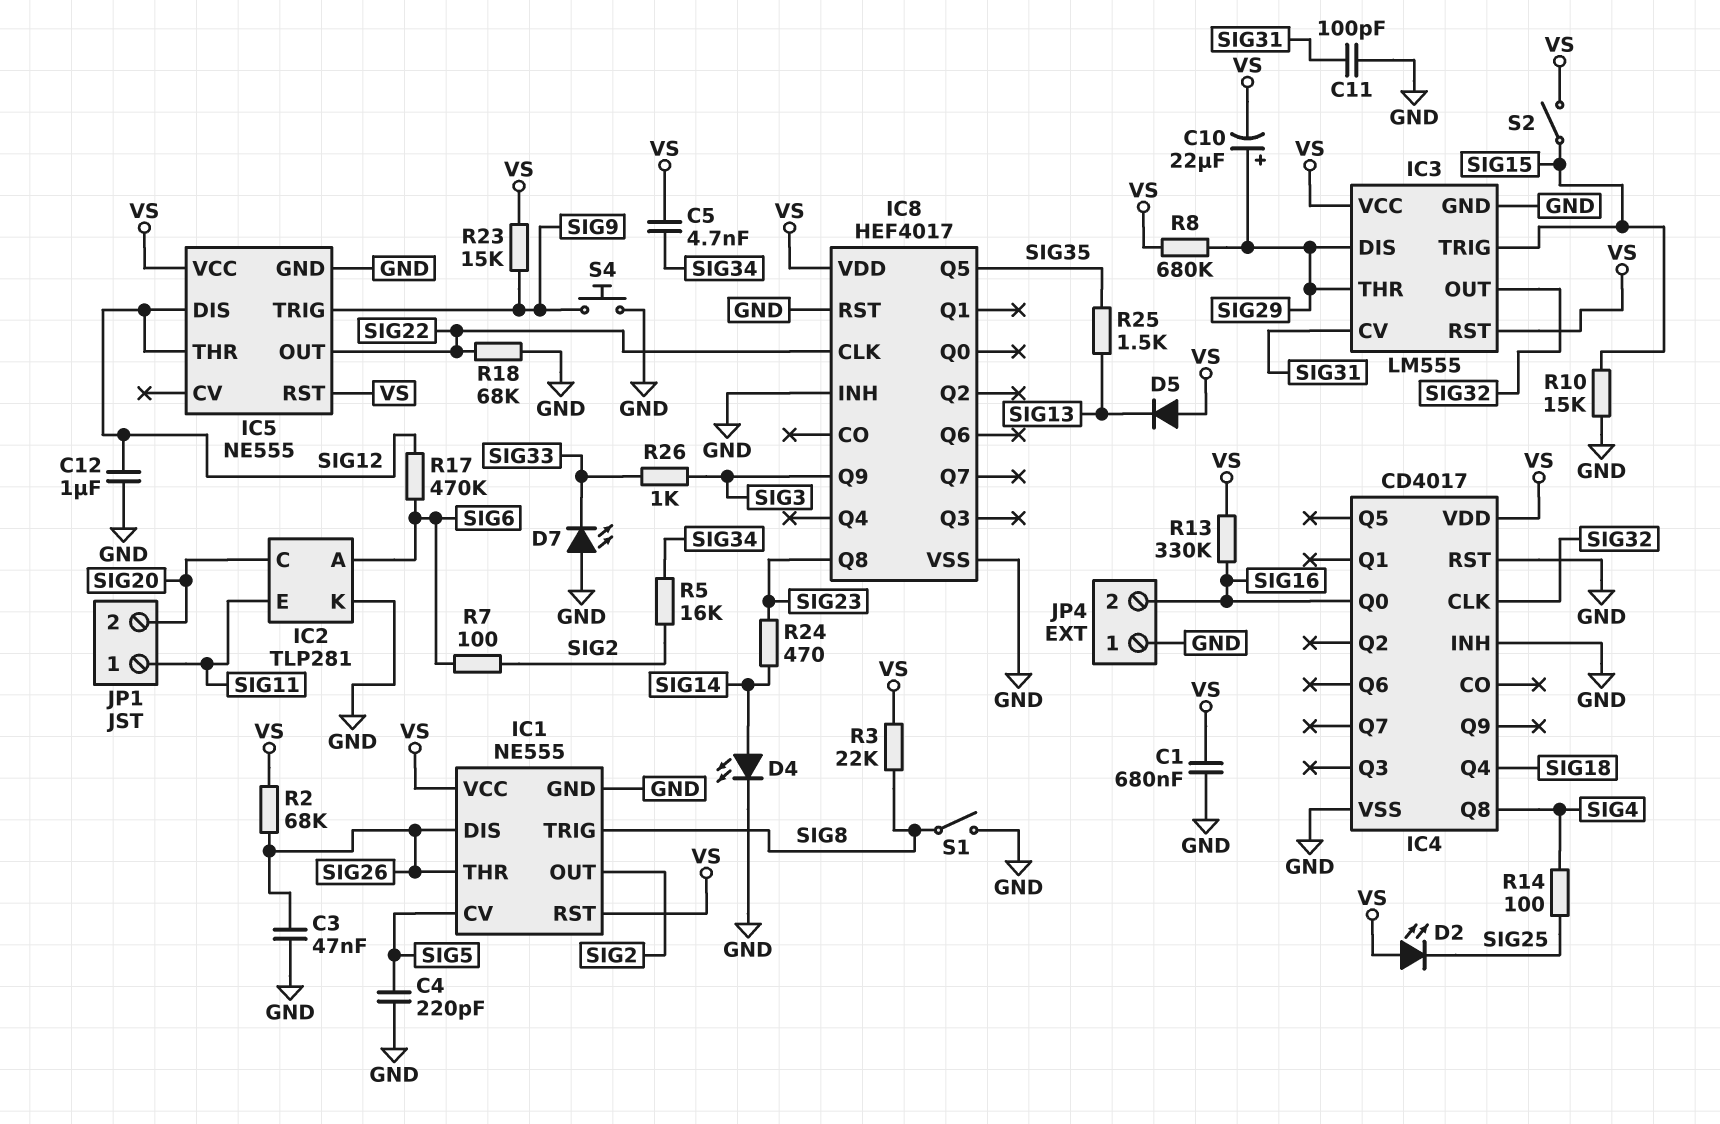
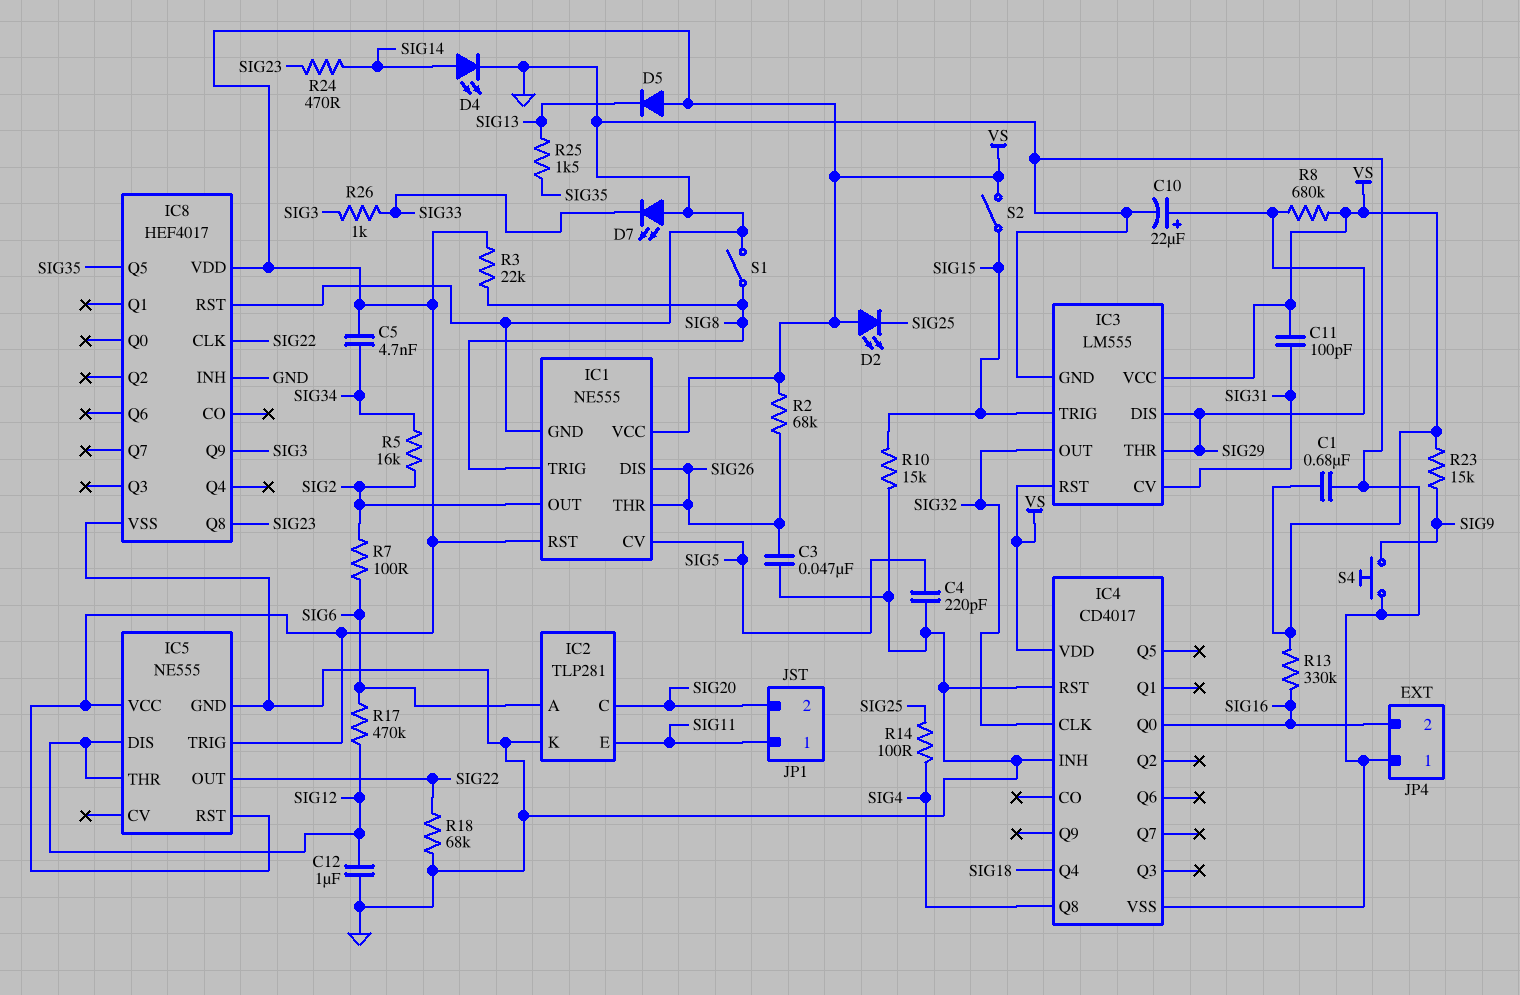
C10: 22uF (plus SIG29, minus VS) -> 22uF (plus SIG29, minus GND)
C11: 100pF (GND, SIG31) -> 100pF (SIG31, VS)
IC5 pin TRIG: SIG9 -> VS

